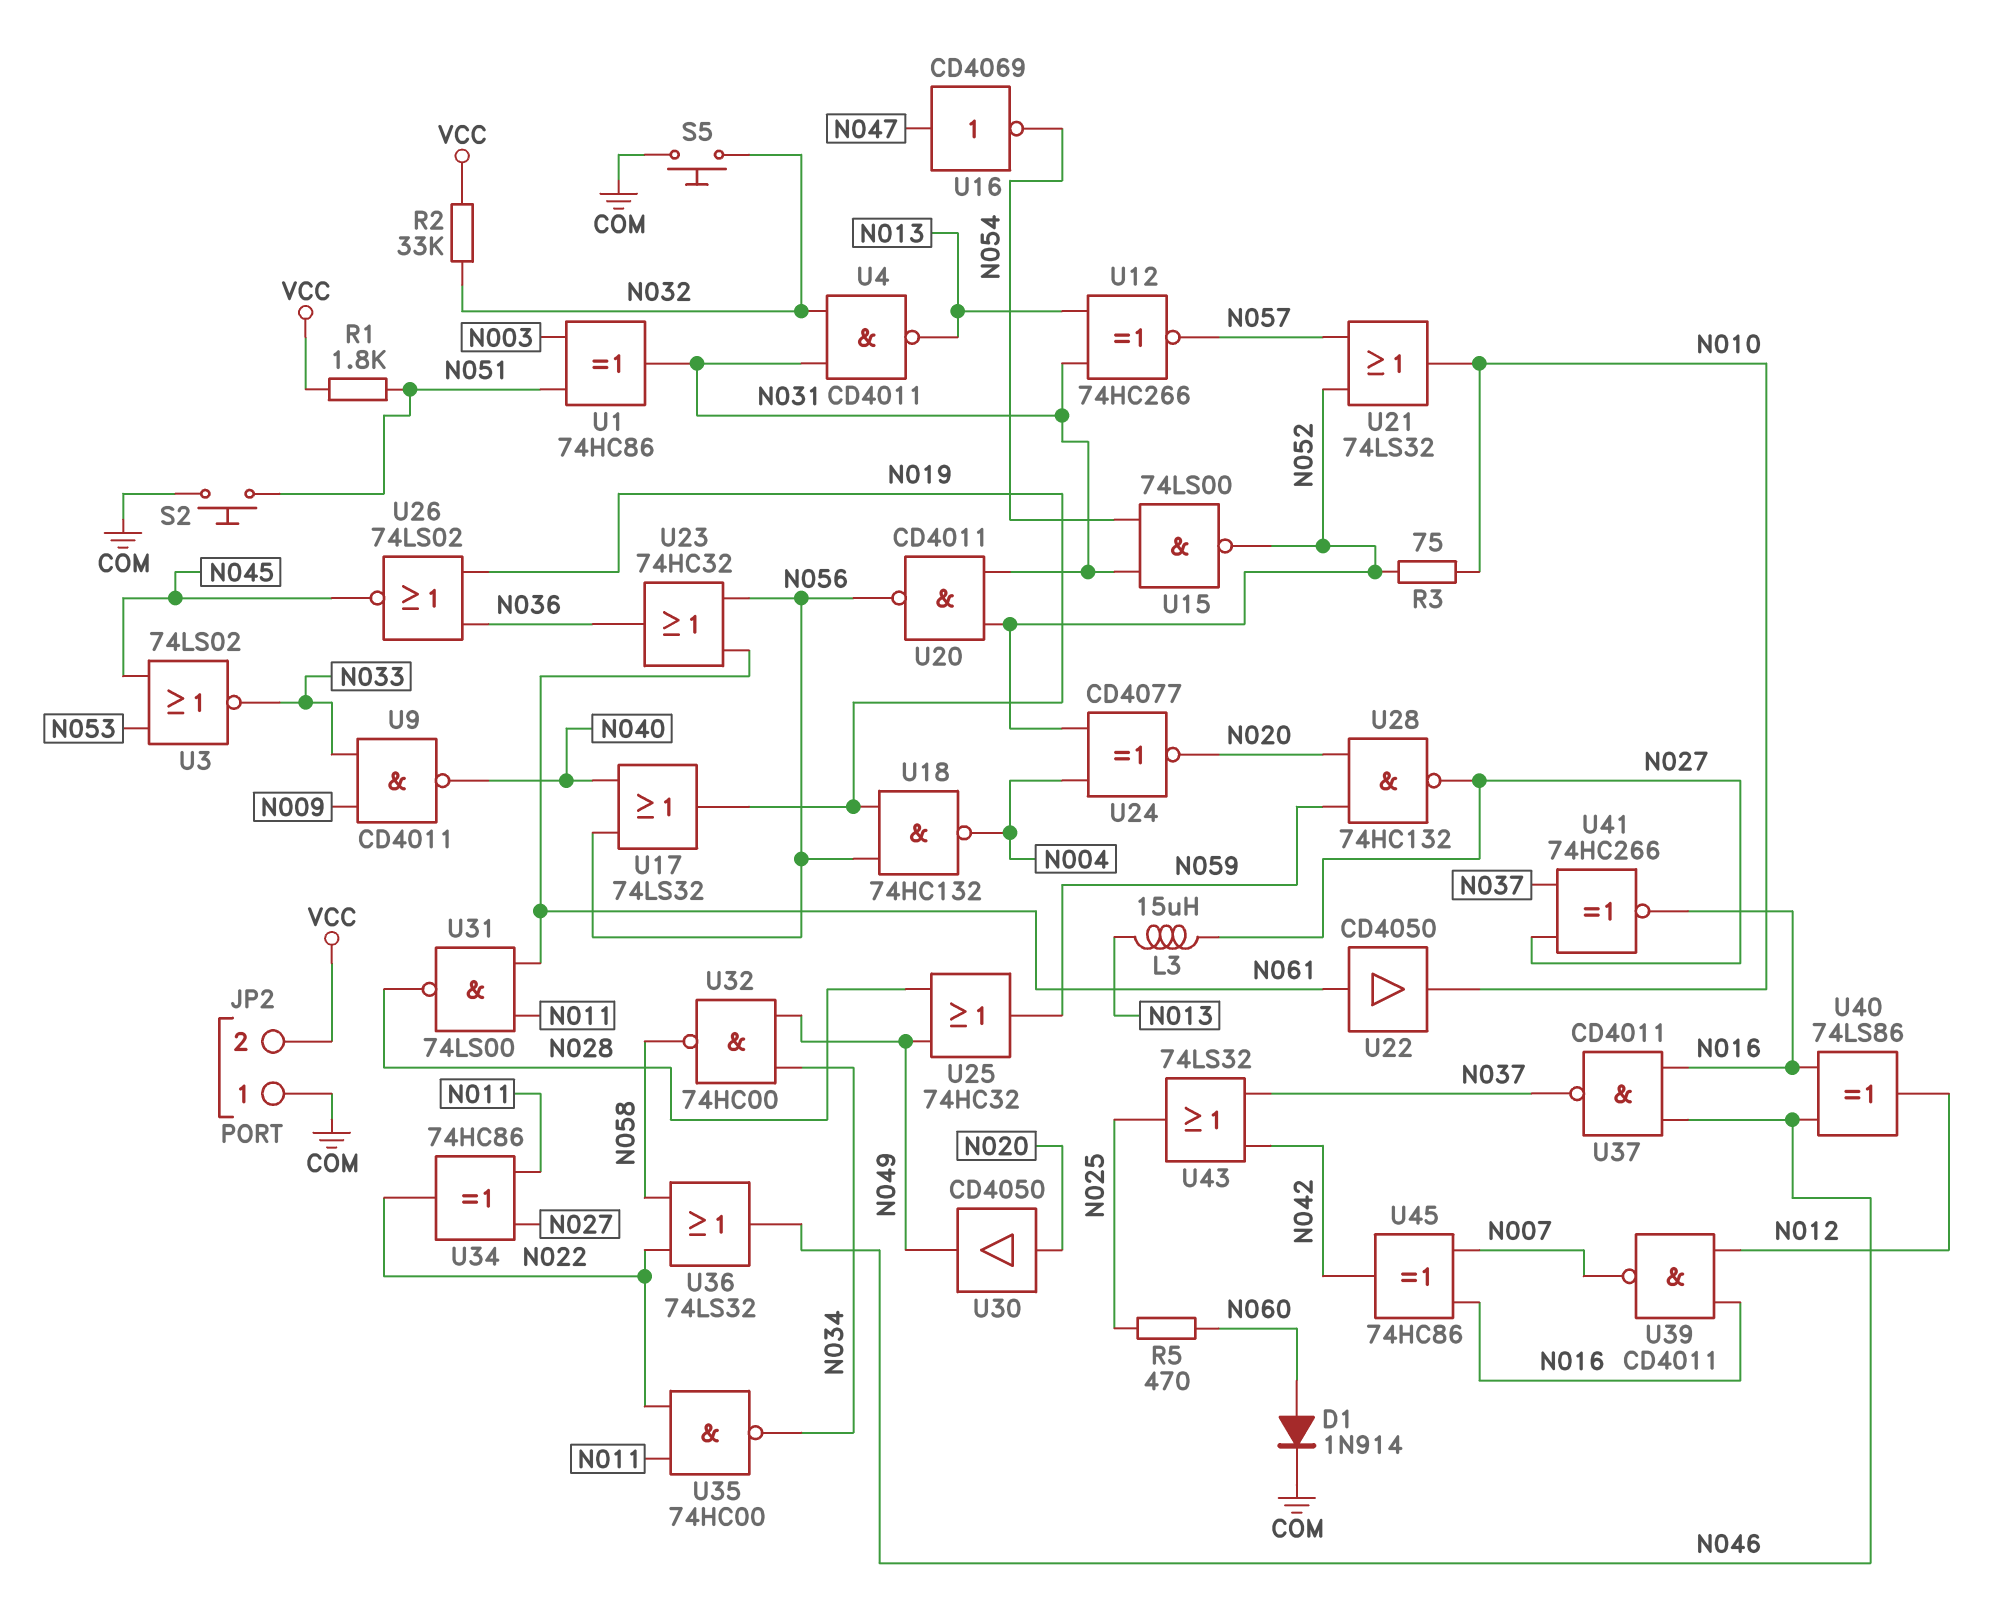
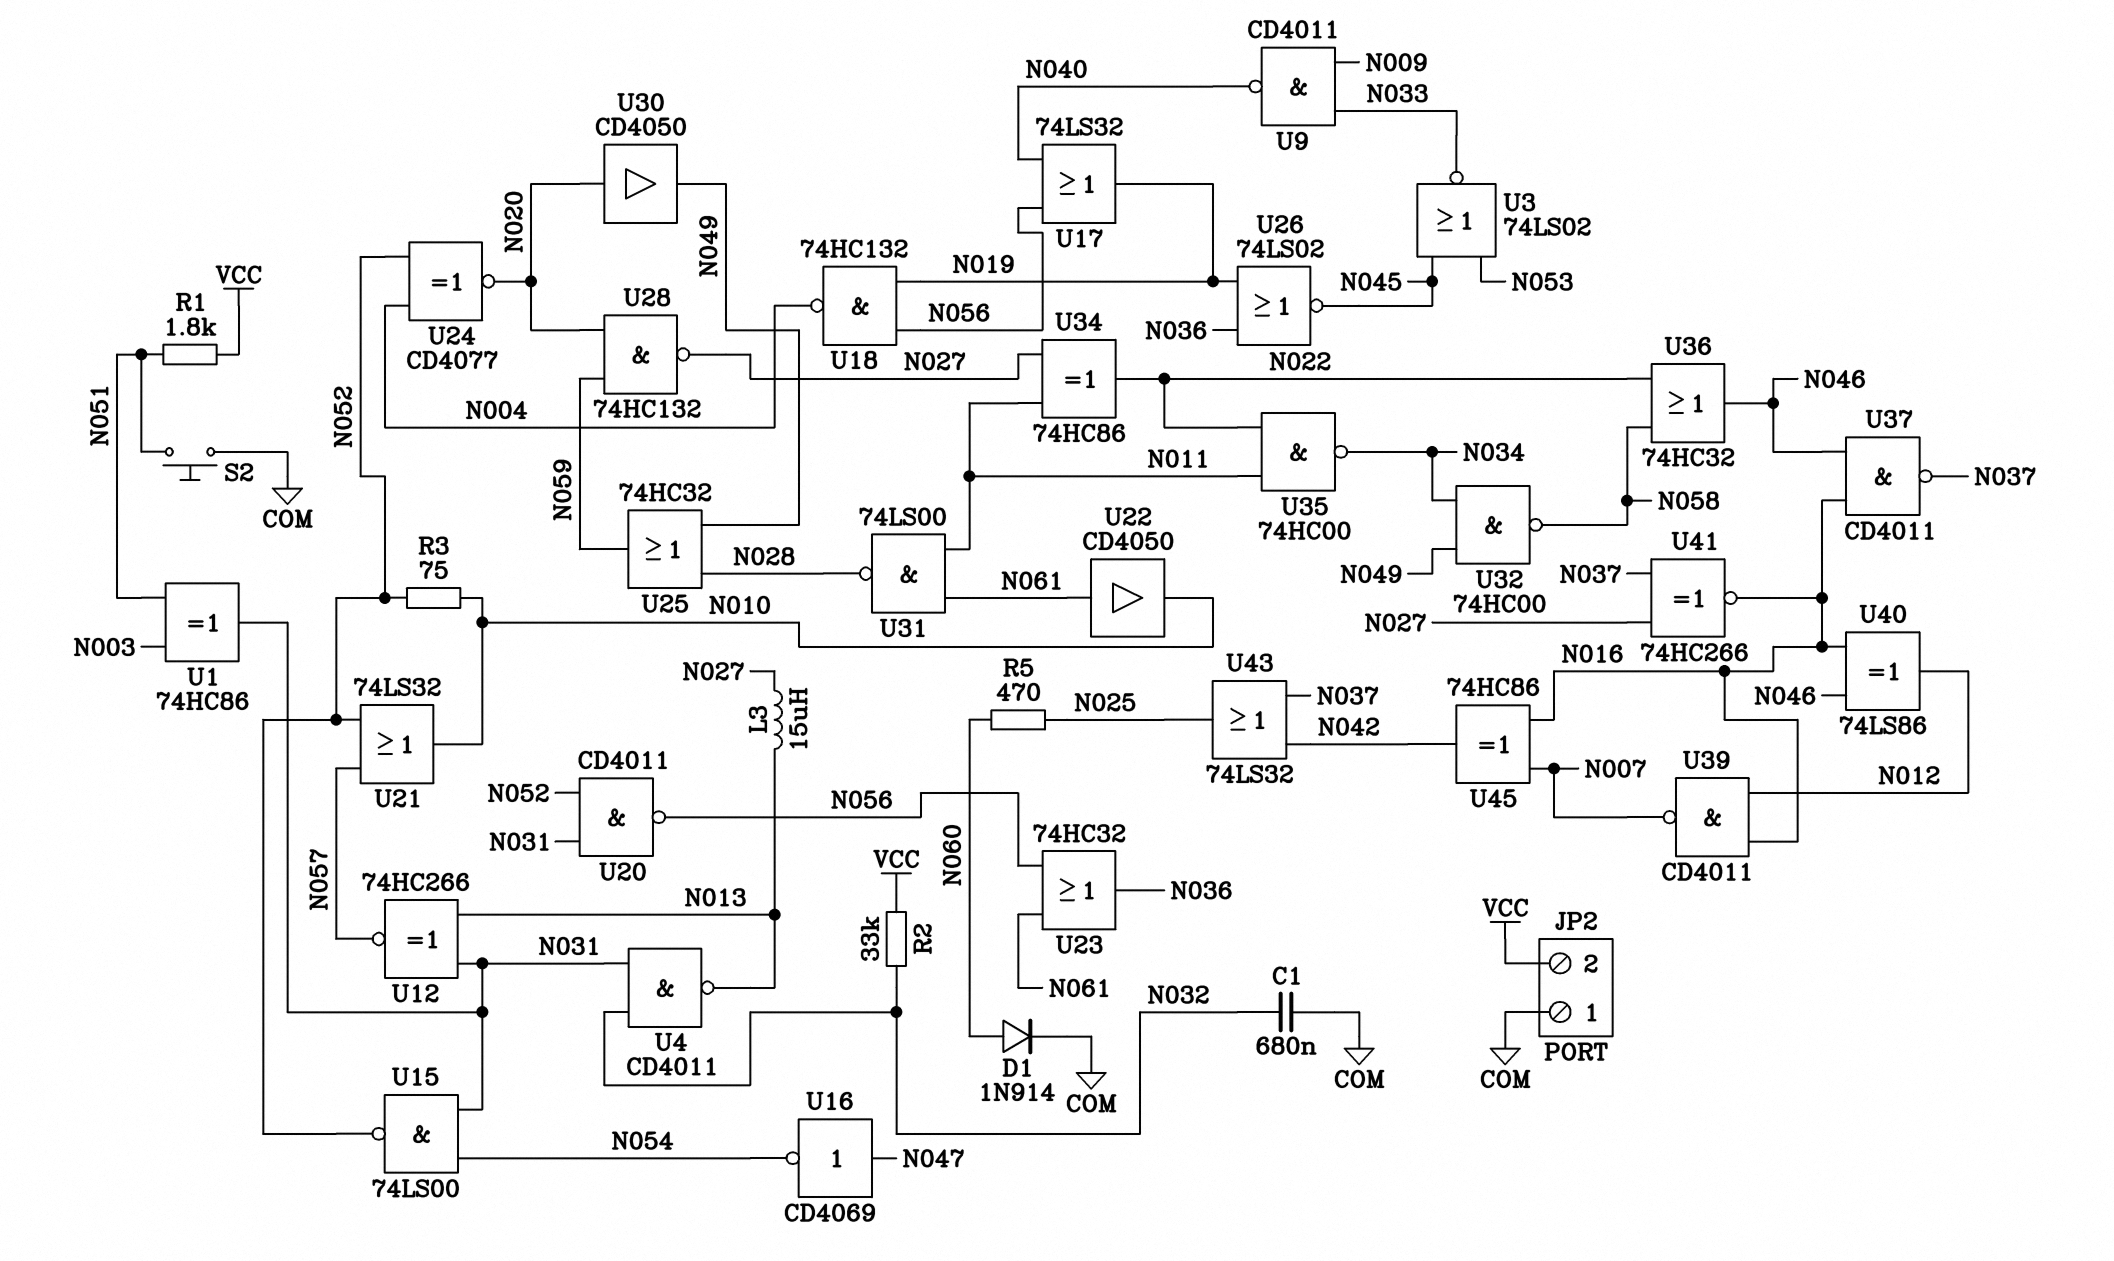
C1: none -> 680nF (COM, N032)
S5: button (COM, N032) -> none
U36: OR 74LS32 (in N022, in N058, out N046) -> OR 74HC32 (in N022, in N058, out N046)

